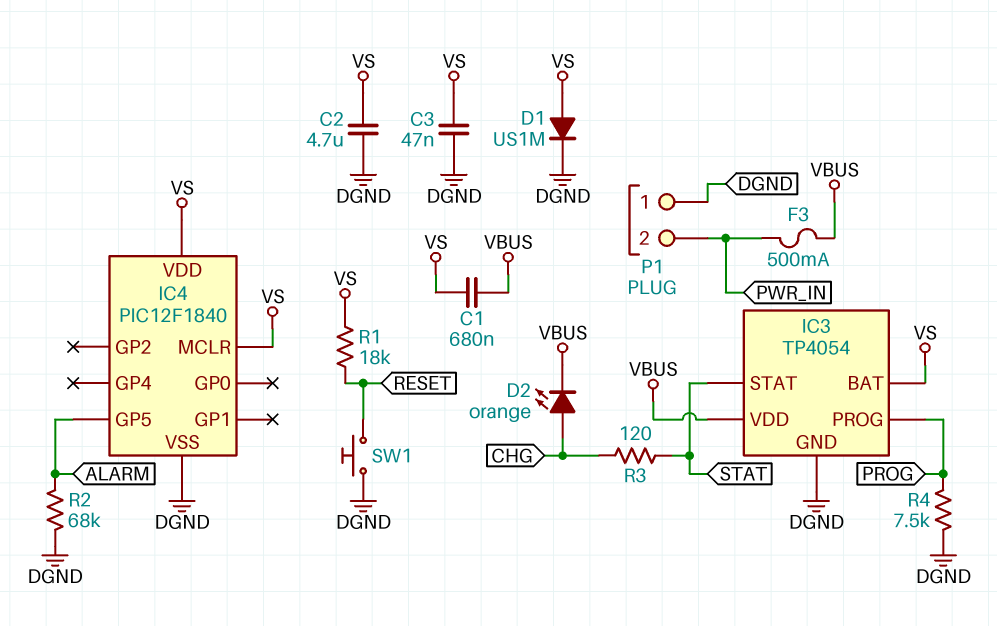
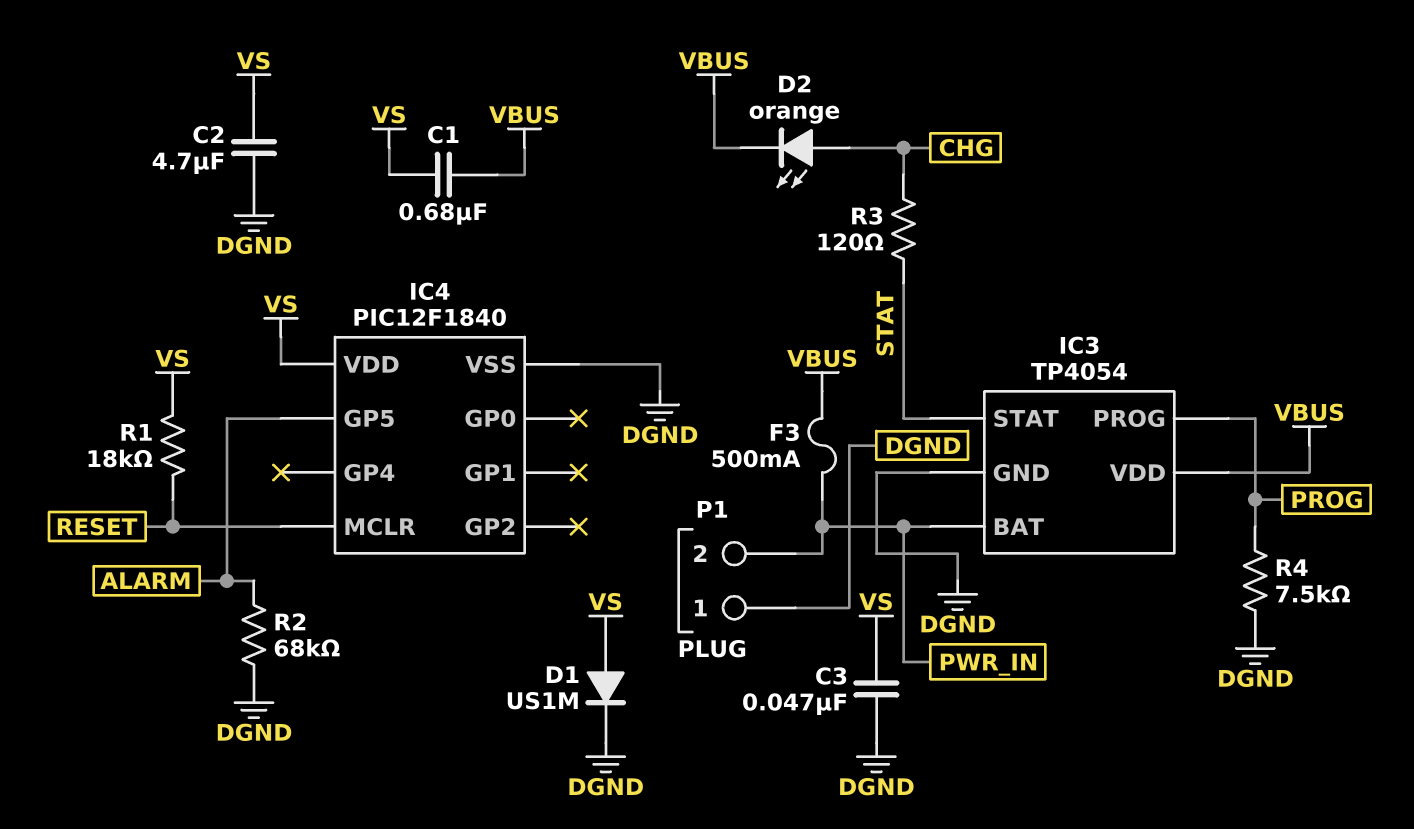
IC3 pin BAT: VS -> PWR_IN
IC4 pin MCLR: VS -> RESET
SW1: button (DGND, RESET) -> none

